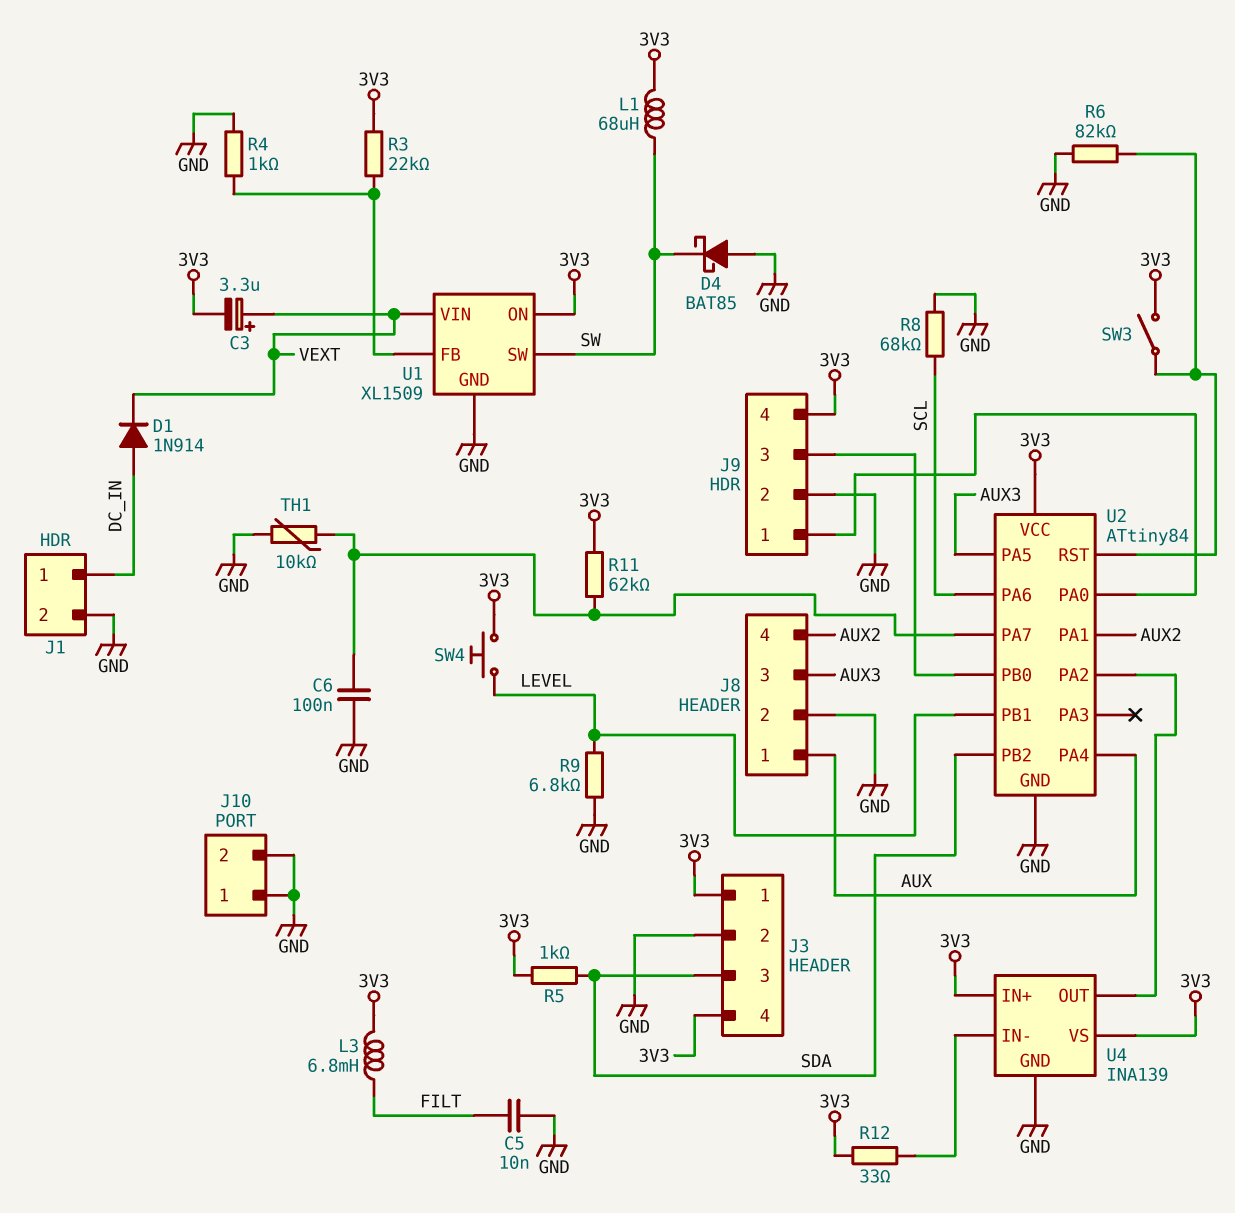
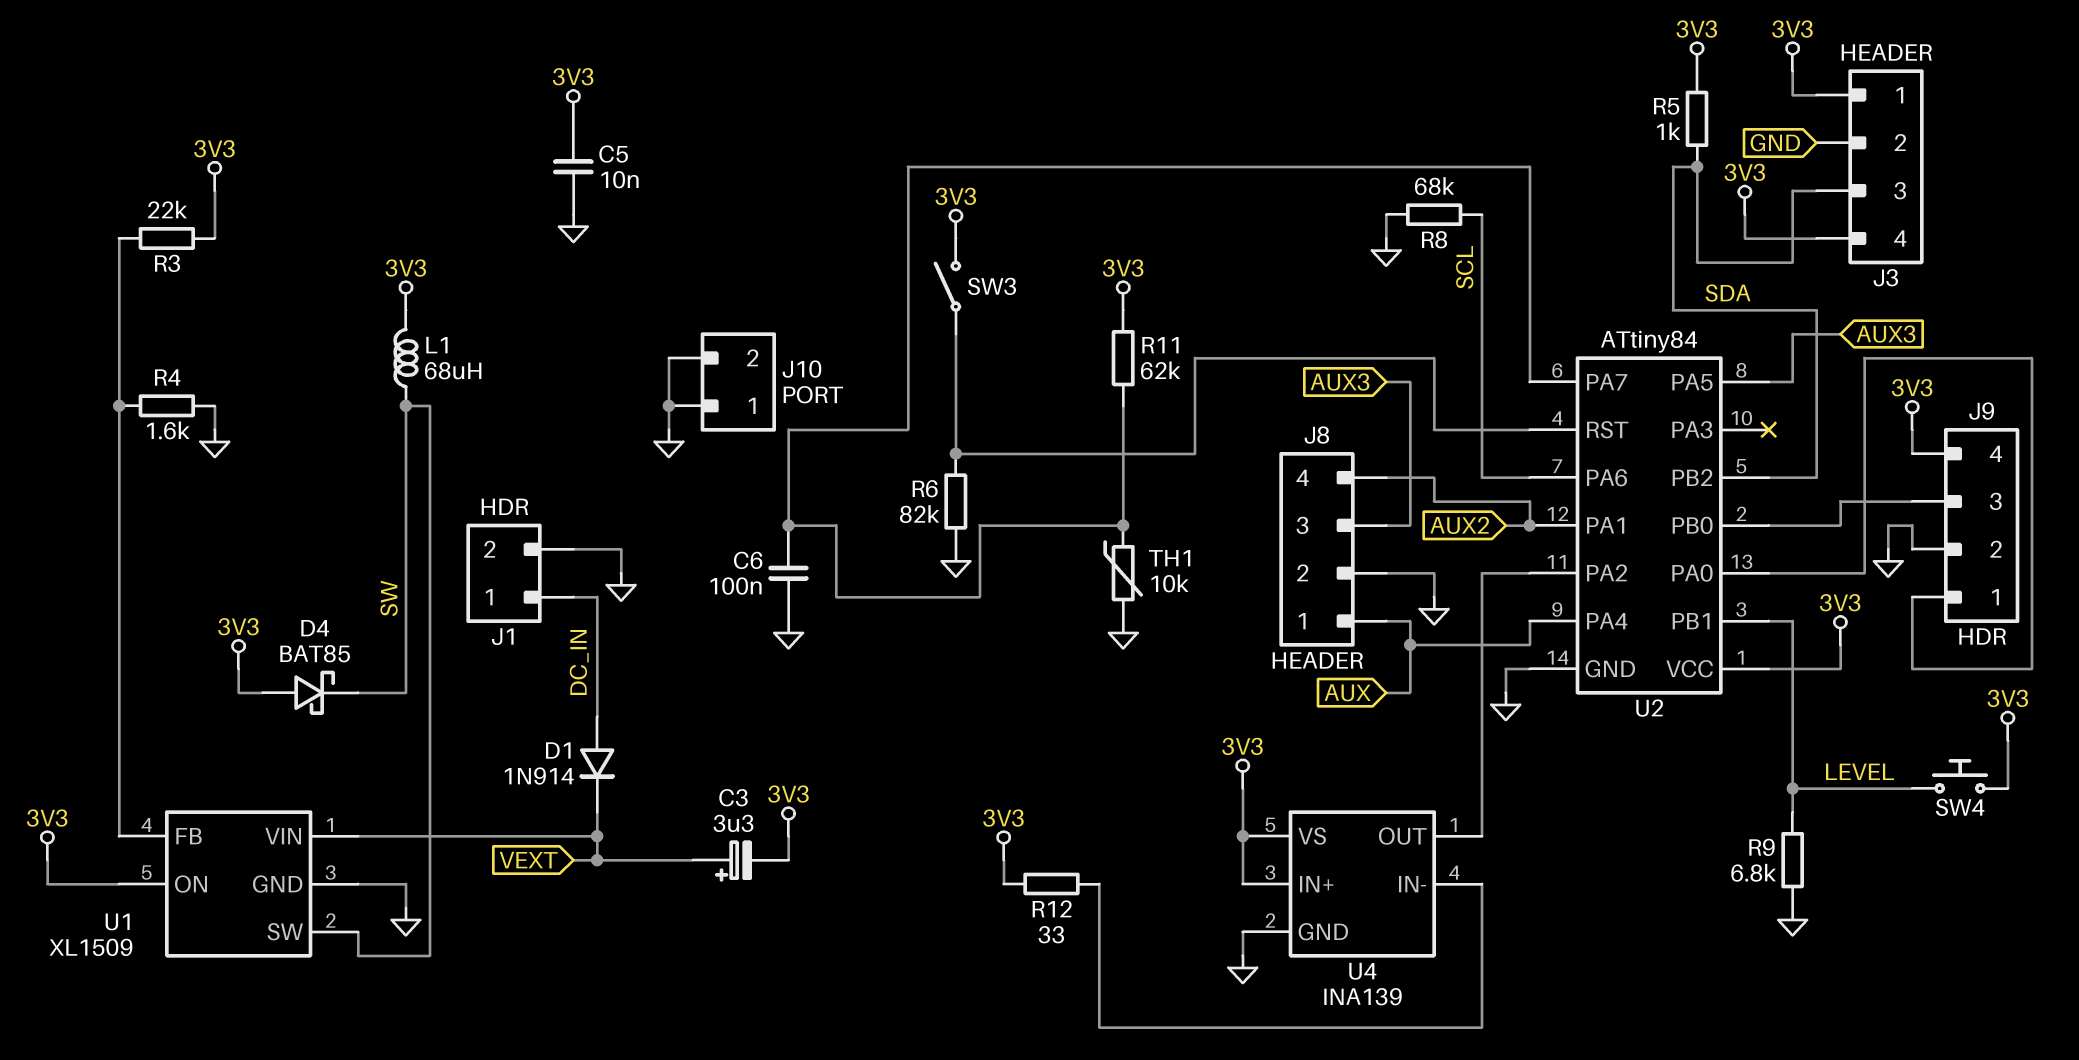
C5: 10nF (FILT, GND) -> 10nF (3V3, GND)
D4: schottky BAT85 (A GND, K SW) -> schottky BAT85 (A 3V3, K SW)
L3: 6.8mH (3V3, FILT) -> none
R4: 1k (GND, U1/FB) -> 1.6k (GND, U1/FB)

